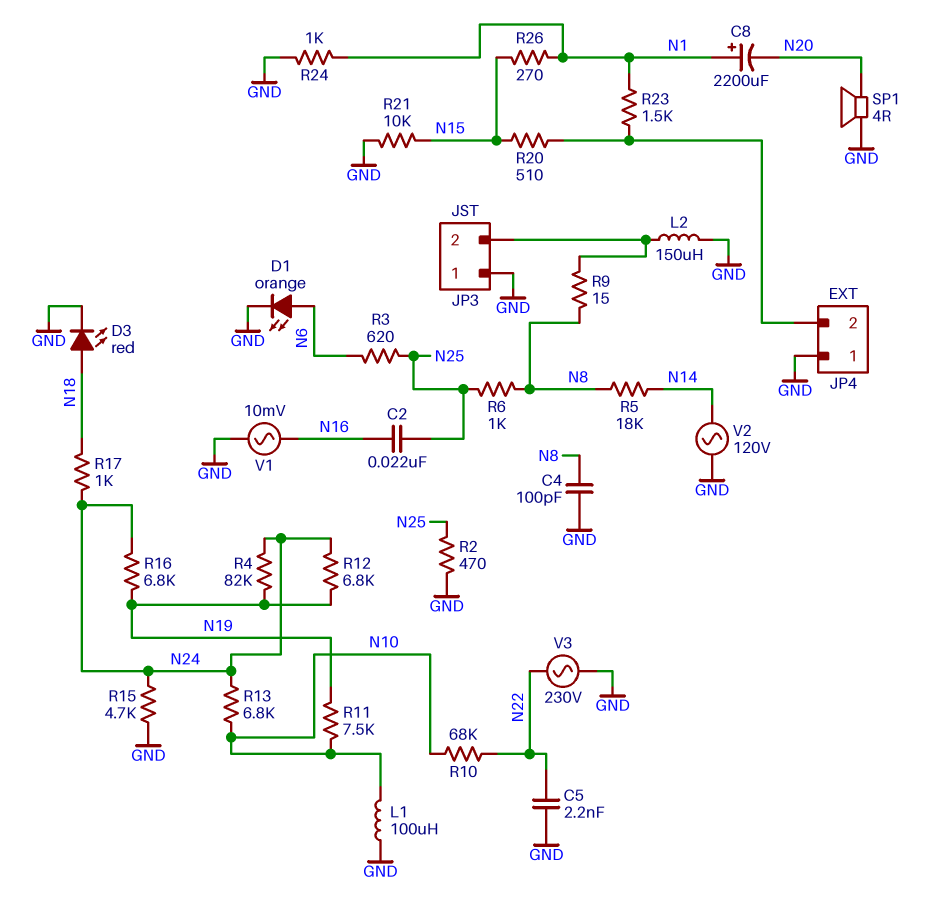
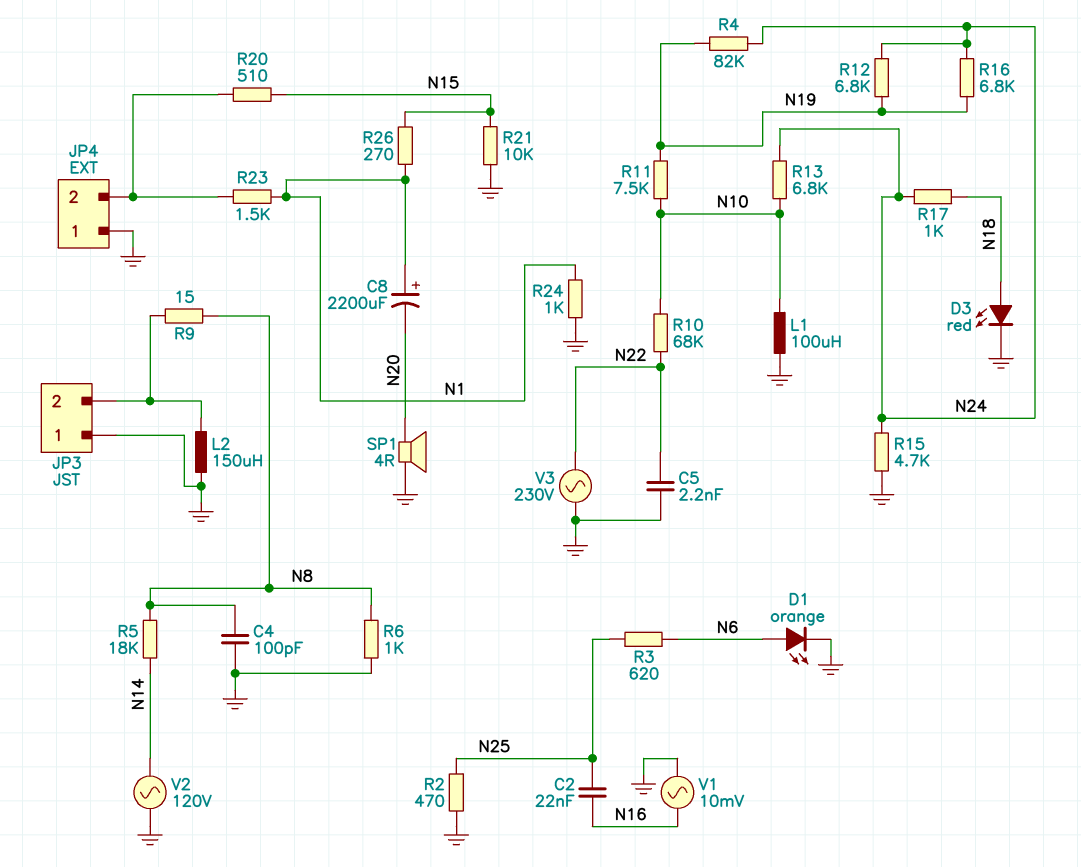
R6: 1k (N8, N25) -> 1k (GND, N8)

